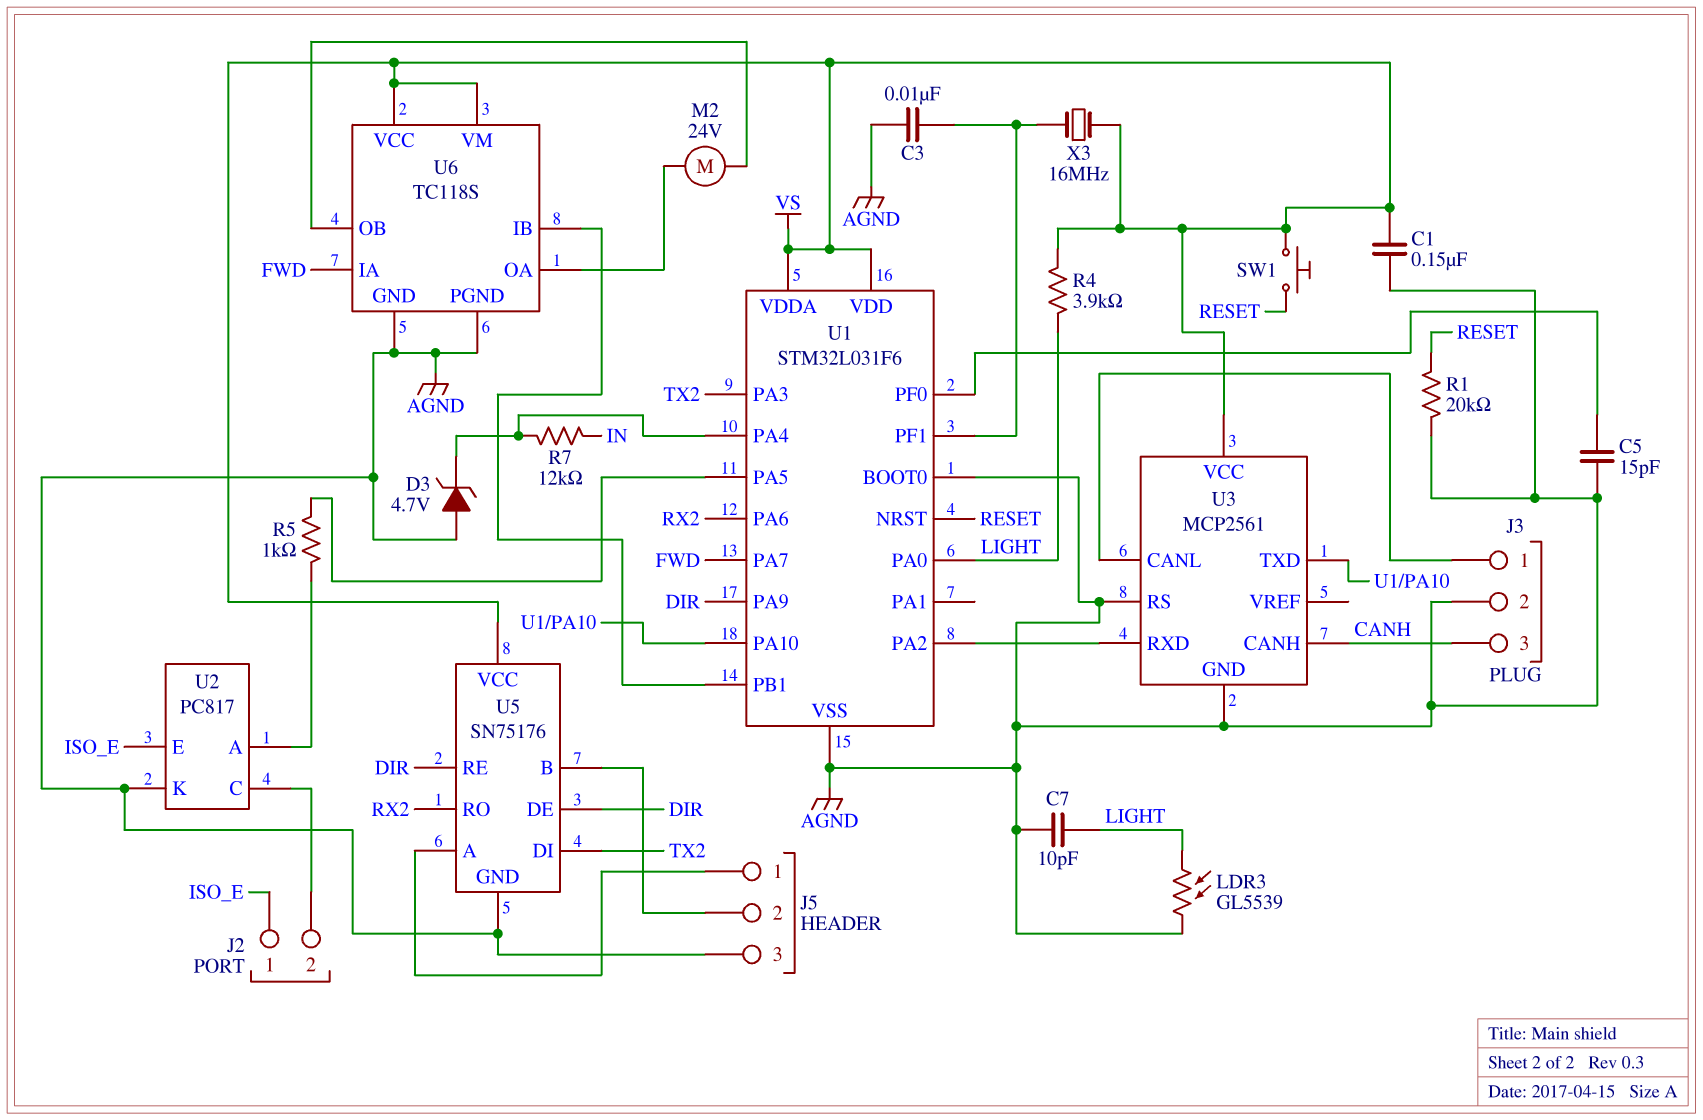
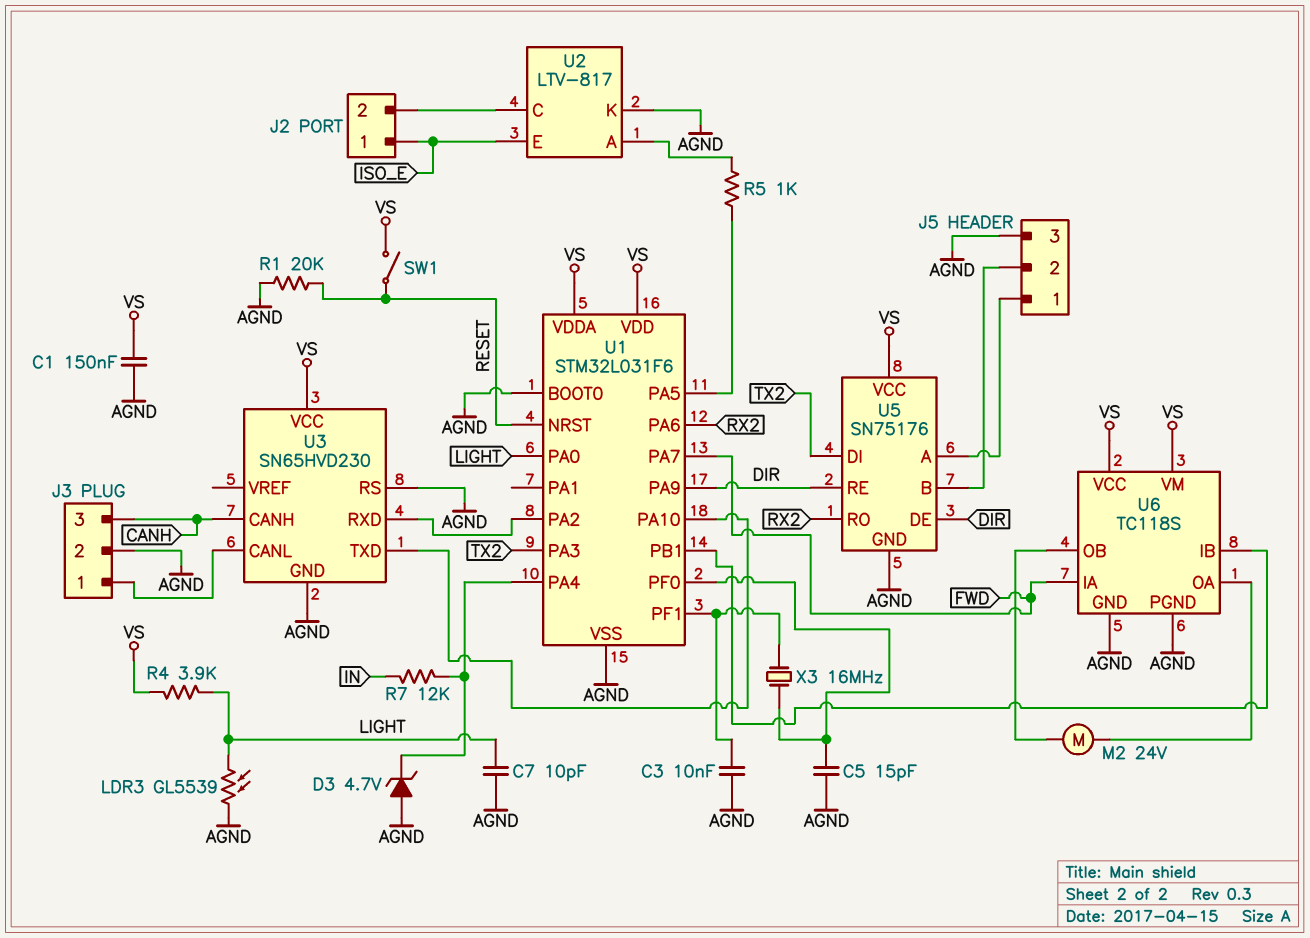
SW1: button (RESET, VS) -> switch (RESET, VS)
U2: PC817 -> LTV-817
U3: MCP2561 -> SN65HVD230
X3: 16MHz (U1/PF1, VS) -> 16MHz (U1/PF0, U1/PF1)

